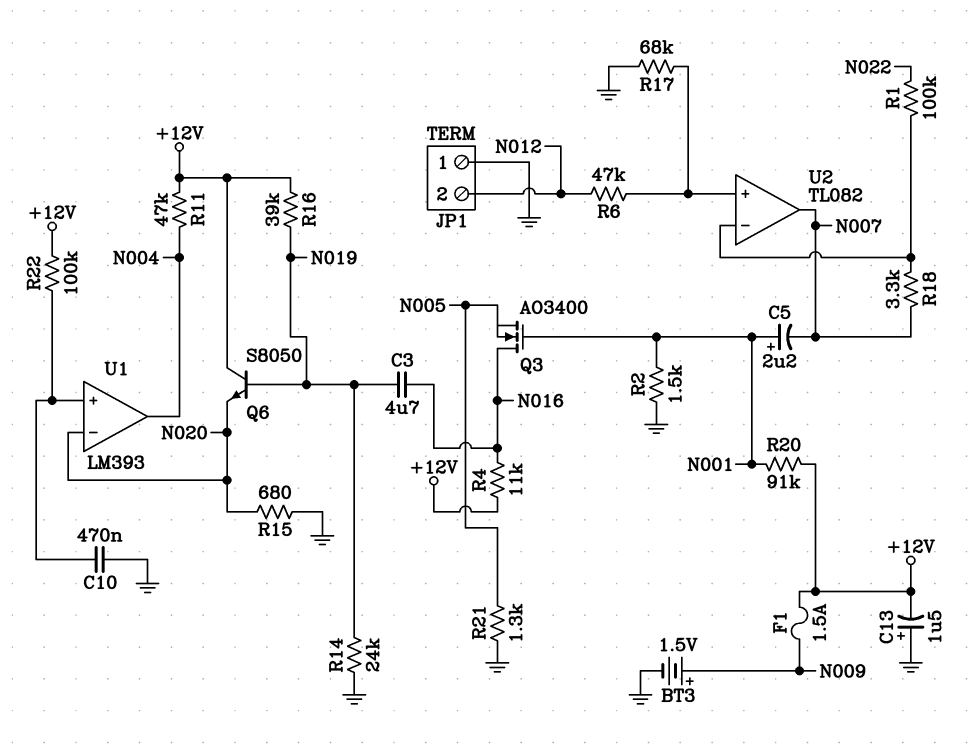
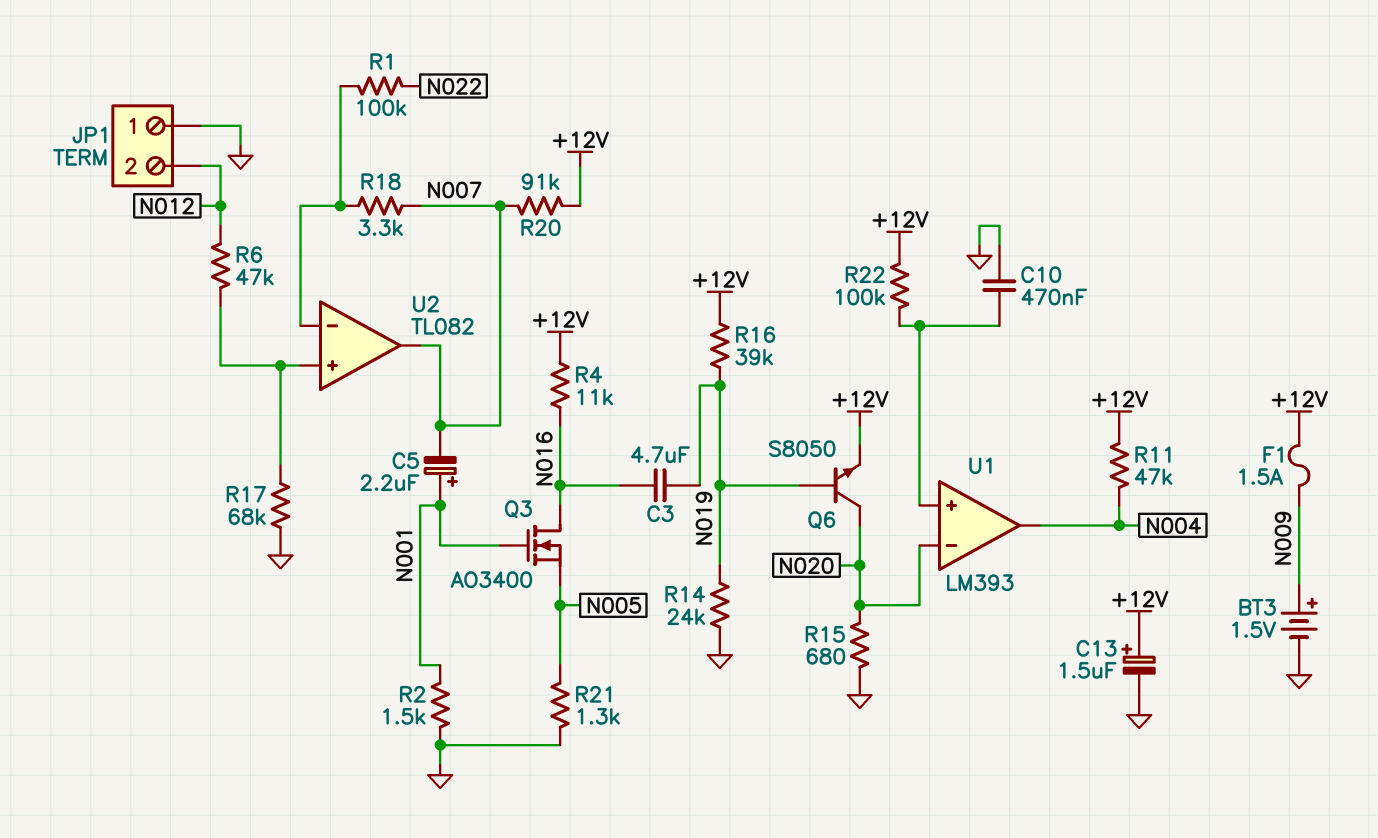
C13: 1.5uF (plus GND, minus +12V) -> 1.5uF (plus +12V, minus GND)
Q6: NPN S8050 (B N019, C +12V, E N020) -> NPN S8050 (B N019, C N020, E +12V)
R20: 91k (+12V, N001) -> 91k (+12V, N007)

